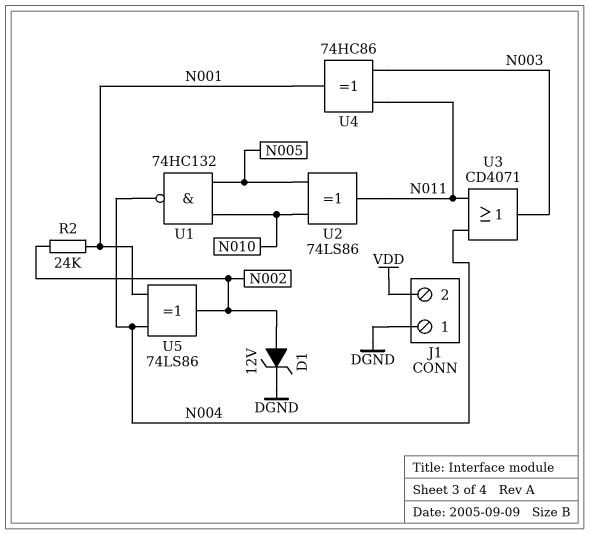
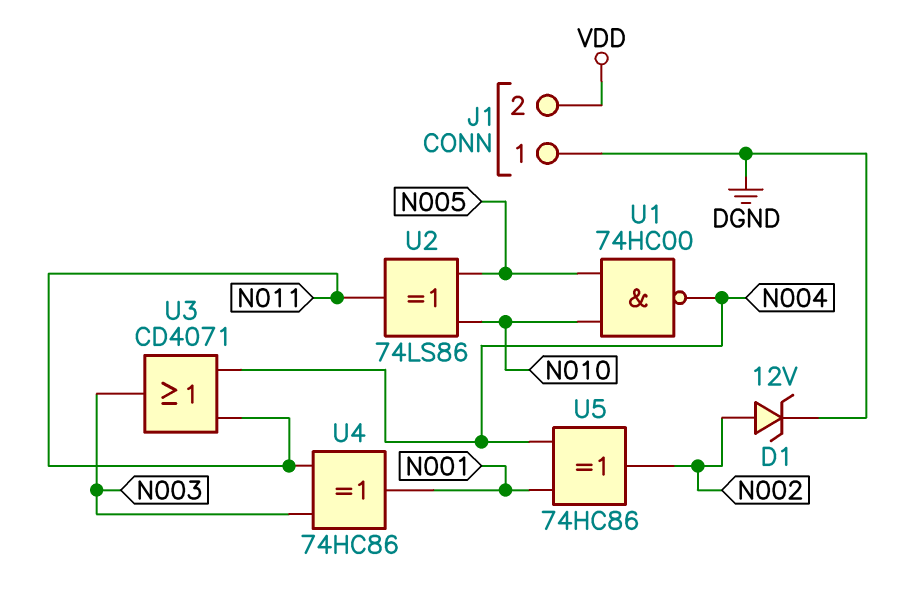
R2: 24k (N001, N002) -> none
U1: NAND 74HC132 (in N005, in N010, out N004) -> NAND 74HC00 (in N005, in N010, out N004)
U5: XOR 74LS86 (in N001, in N004, out N002) -> XOR 74HC86 (in N001, in N004, out N002)

